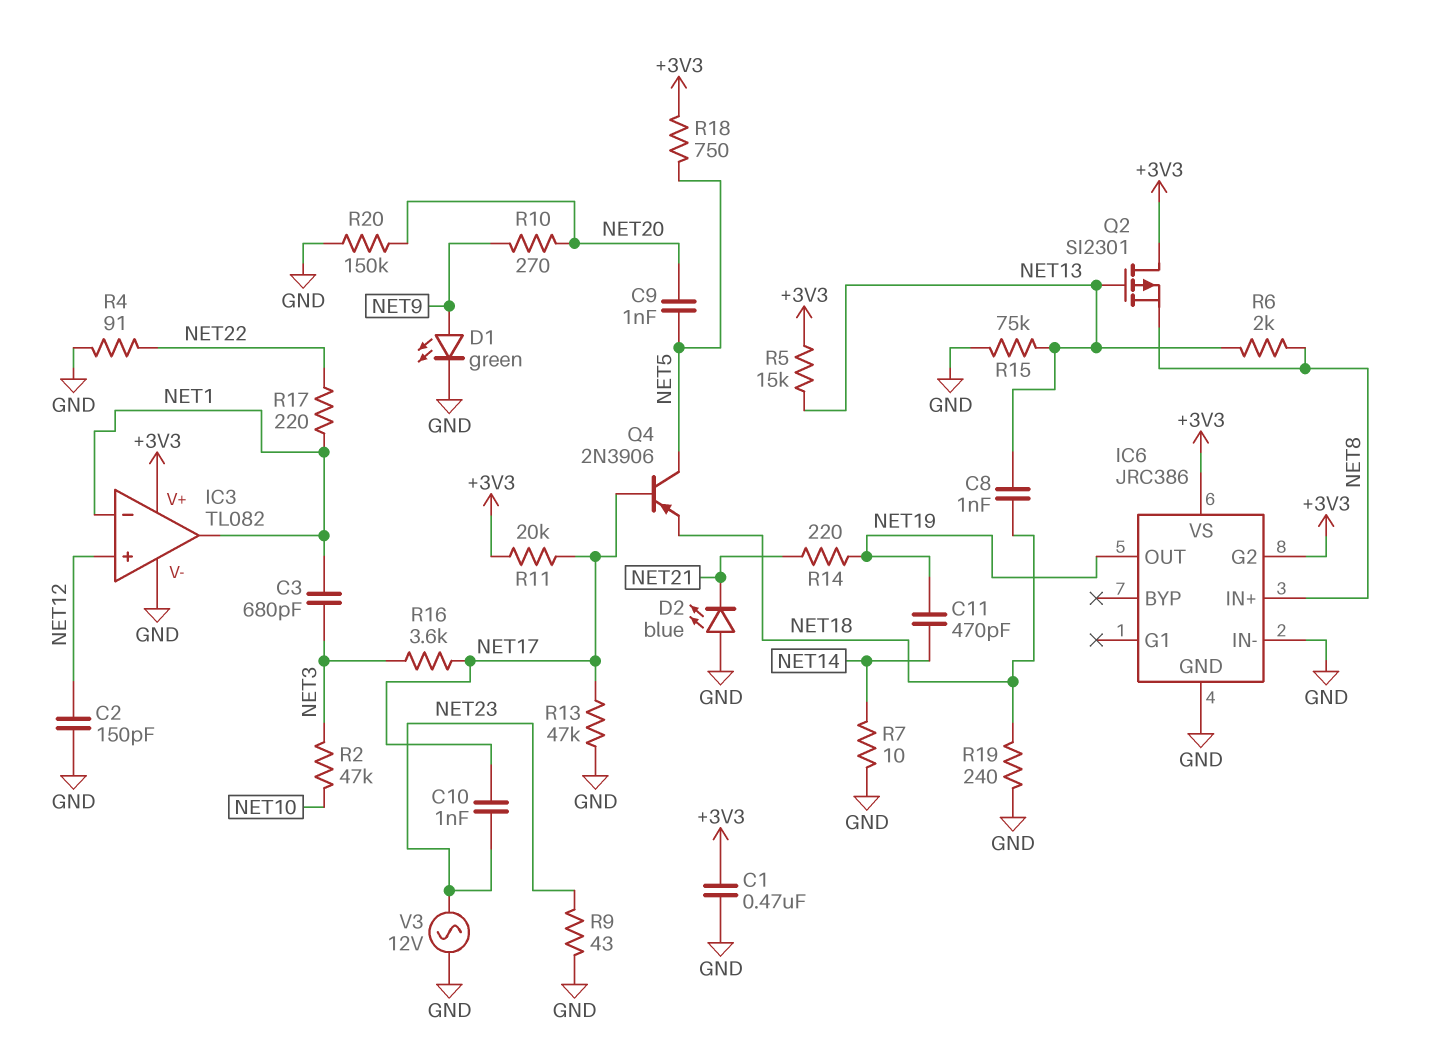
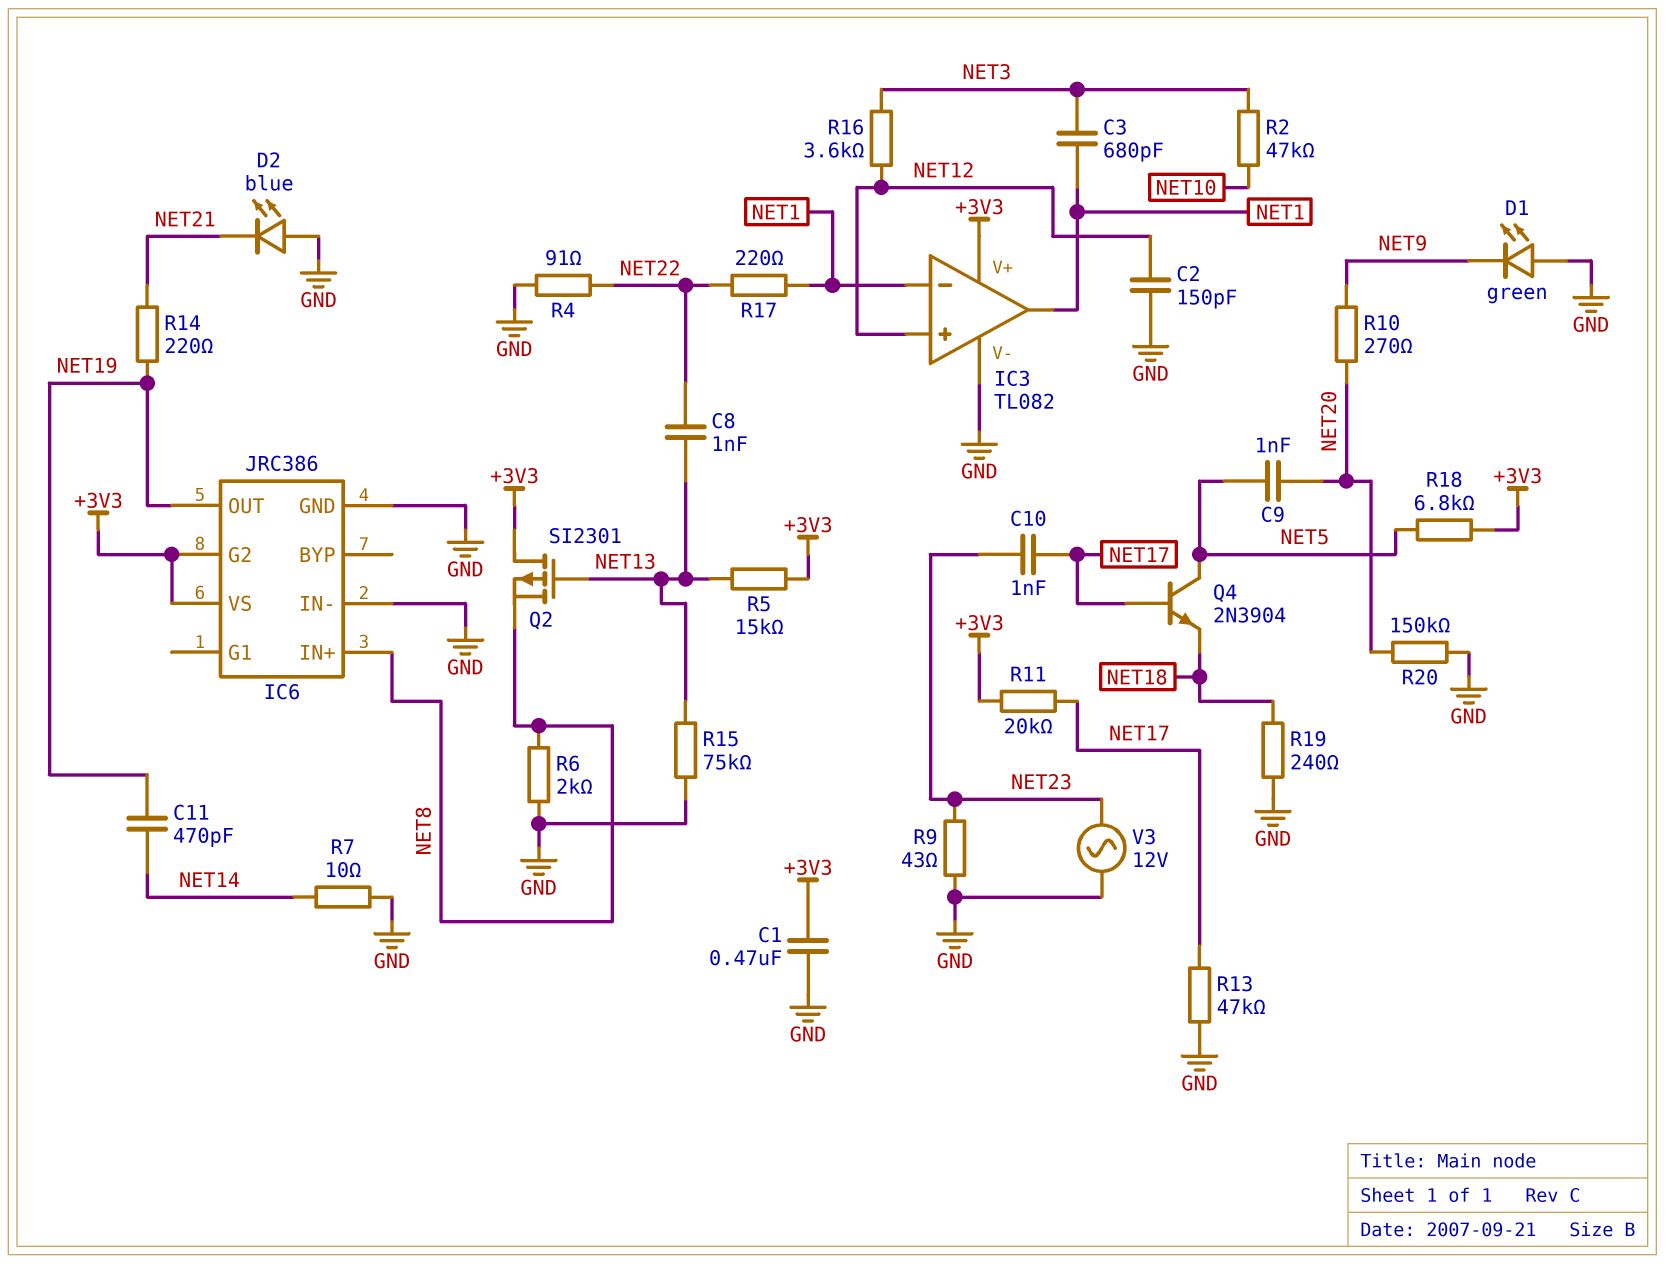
C8: 1nF (NET13, NET18) -> 1nF (NET13, NET22)
D1: LED green (A NET9, K GND) -> LED green (A GND, K NET9)
Q4: PNP 2N3906 (B NET17, C NET5, E NET18) -> NPN 2N3904 (B NET17, C NET5, E NET18)
R6: 2k (NET8, NET13) -> 2k (GND, NET8)
R16: 3.6k (NET3, NET17) -> 3.6k (NET3, NET12)
R18: 750 (+3V3, NET5) -> 6.8k (+3V3, NET5)

